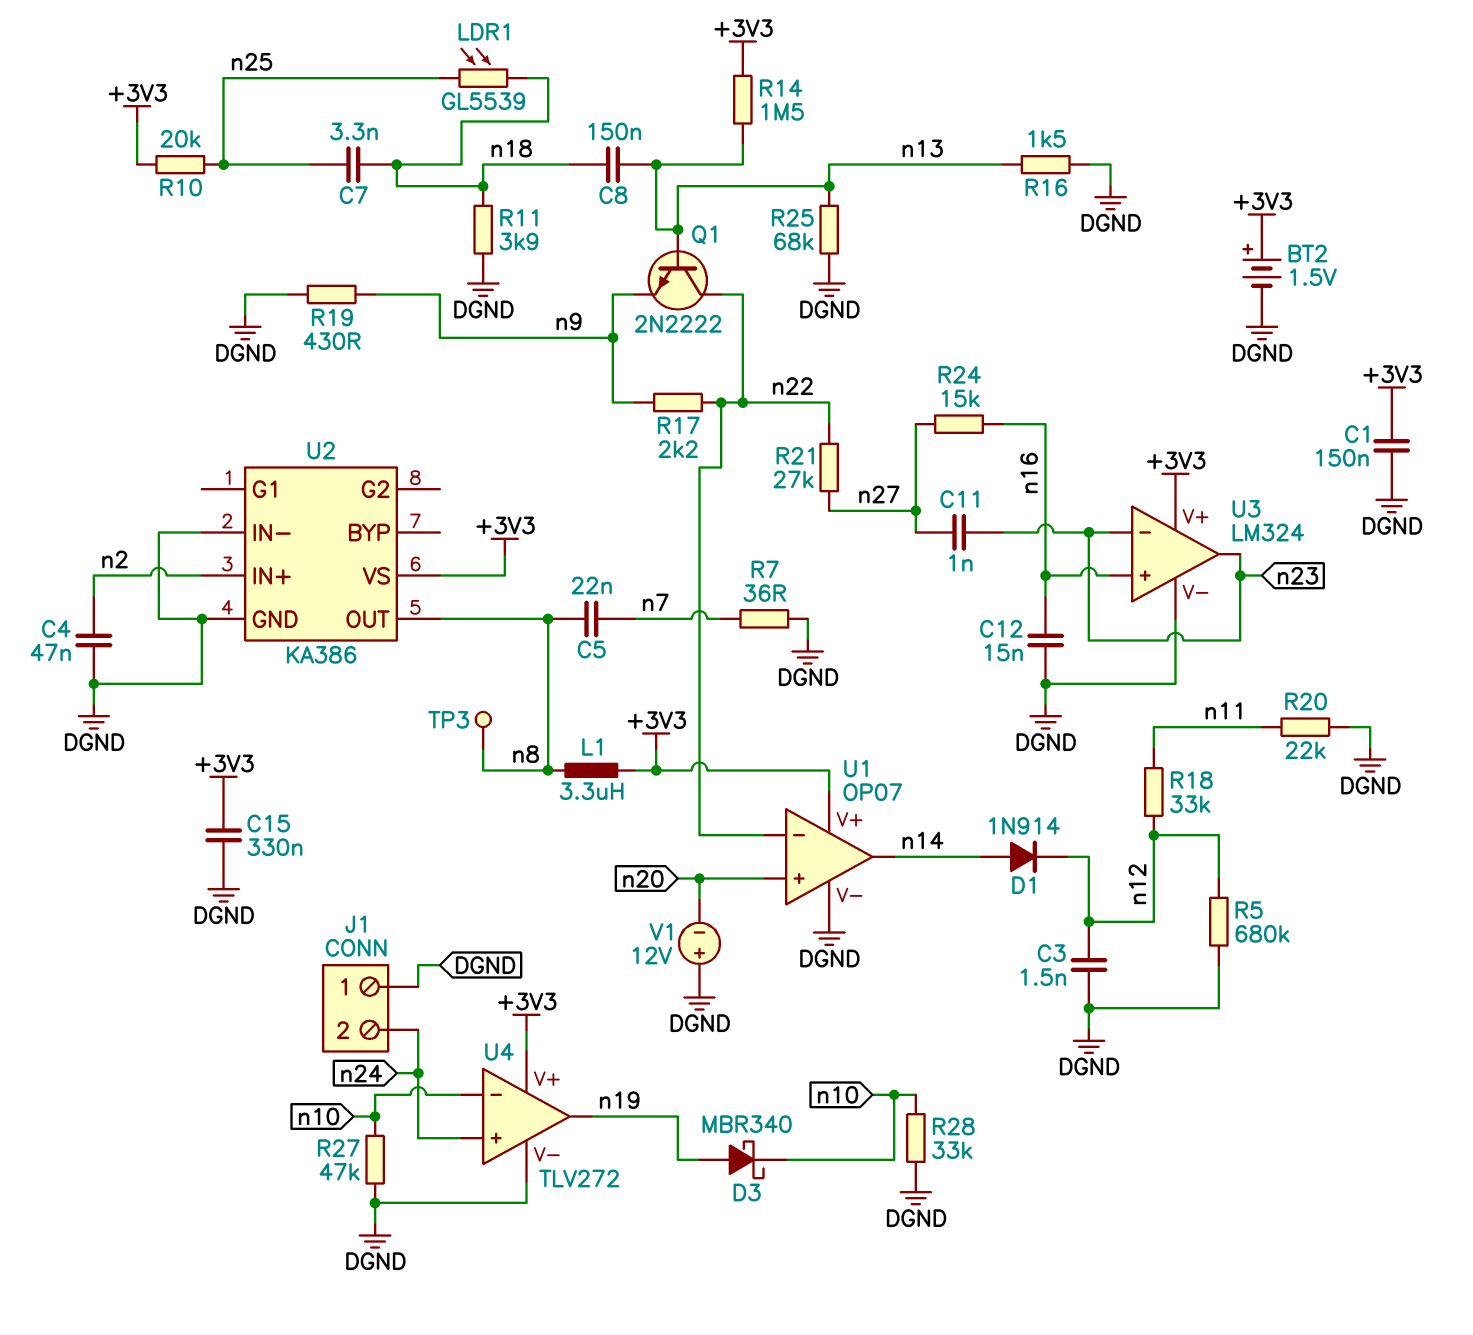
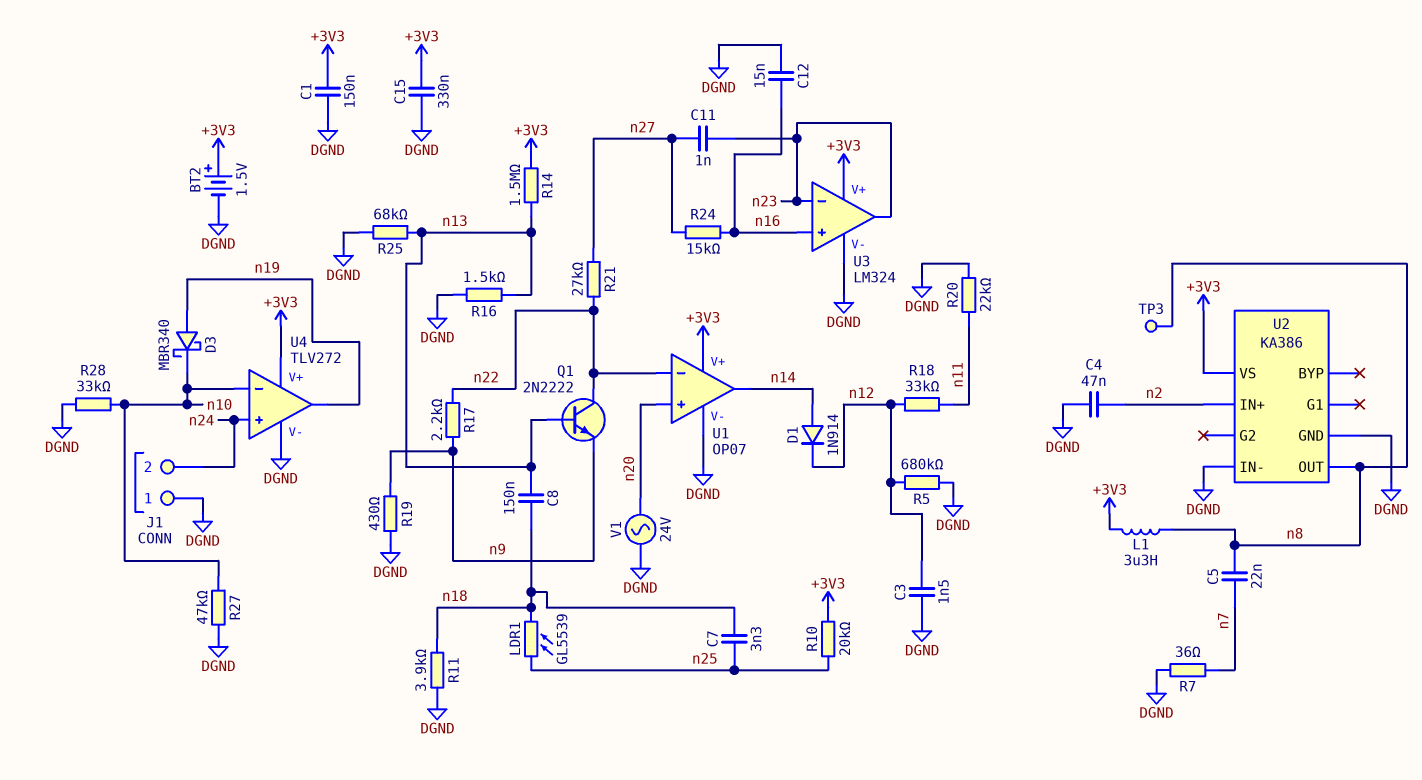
V1: 12V (plus DGND, minus n20) -> AC 24V (DGND, n20)

